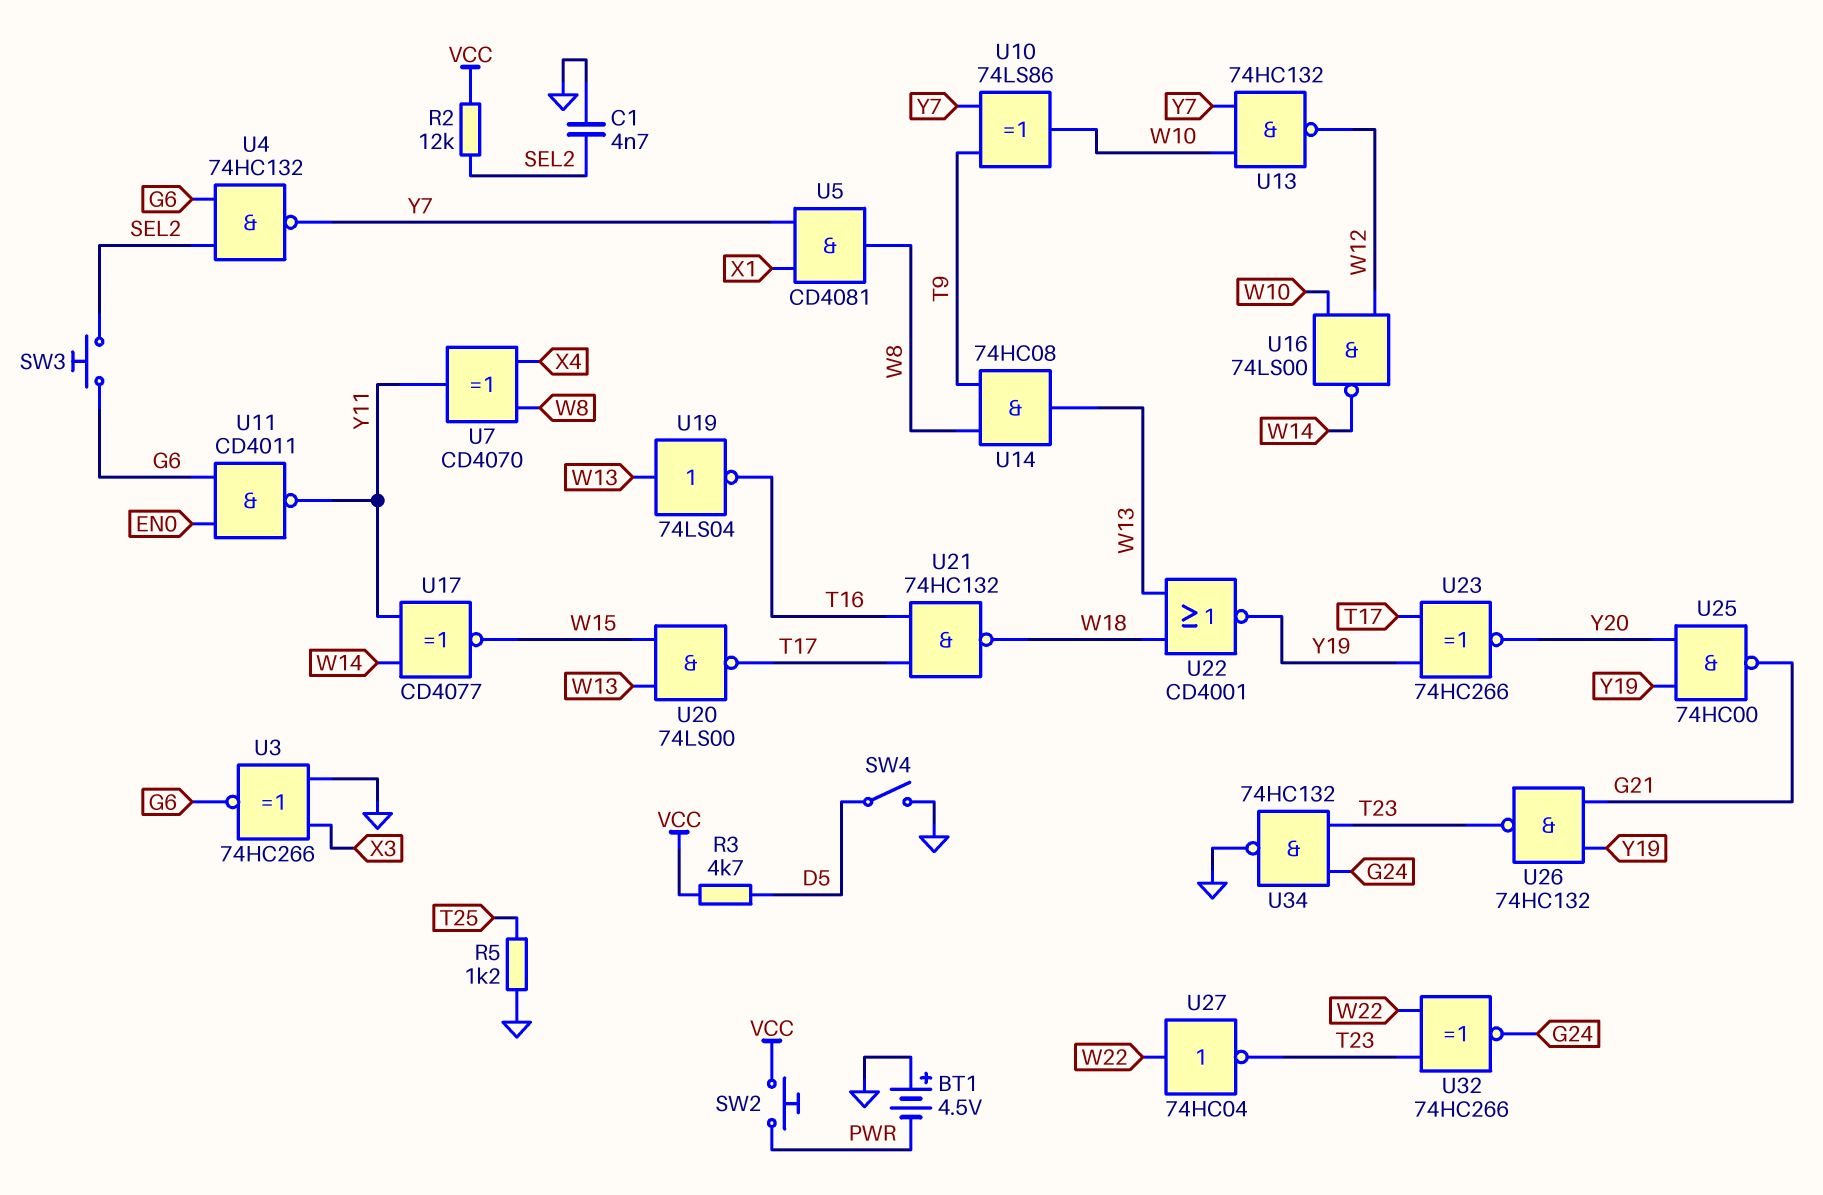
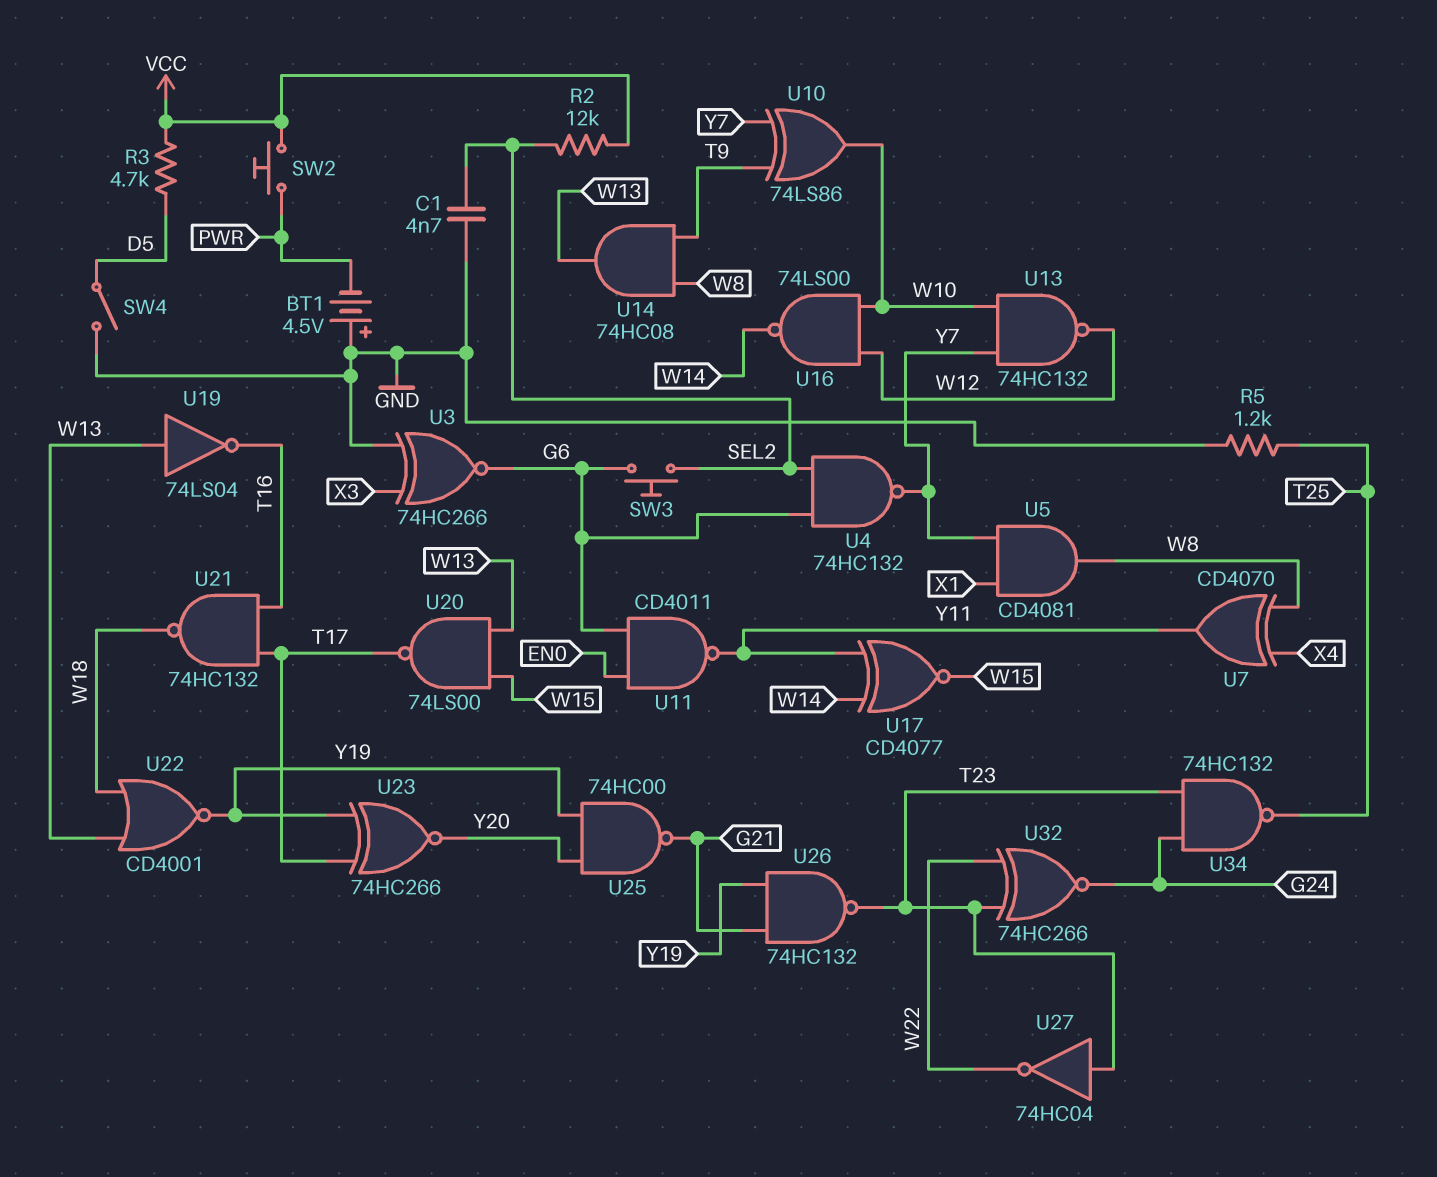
U27: NOT 74HC04 (in W22, out T23) -> NOT 74HC04 (in T23, out W22)
U34: NAND 74HC132 (in G24, in T23, out GND) -> NAND 74HC132 (in G24, in T23, out T25)

